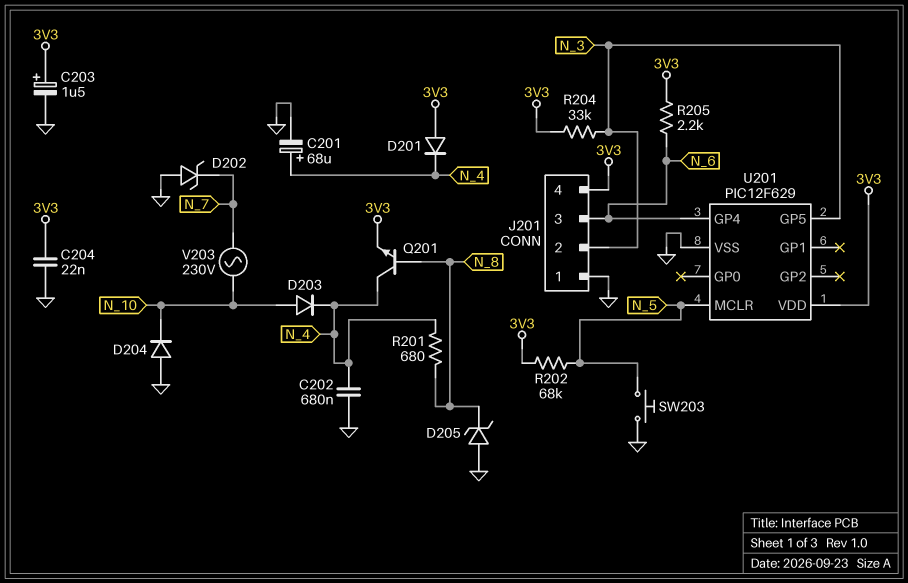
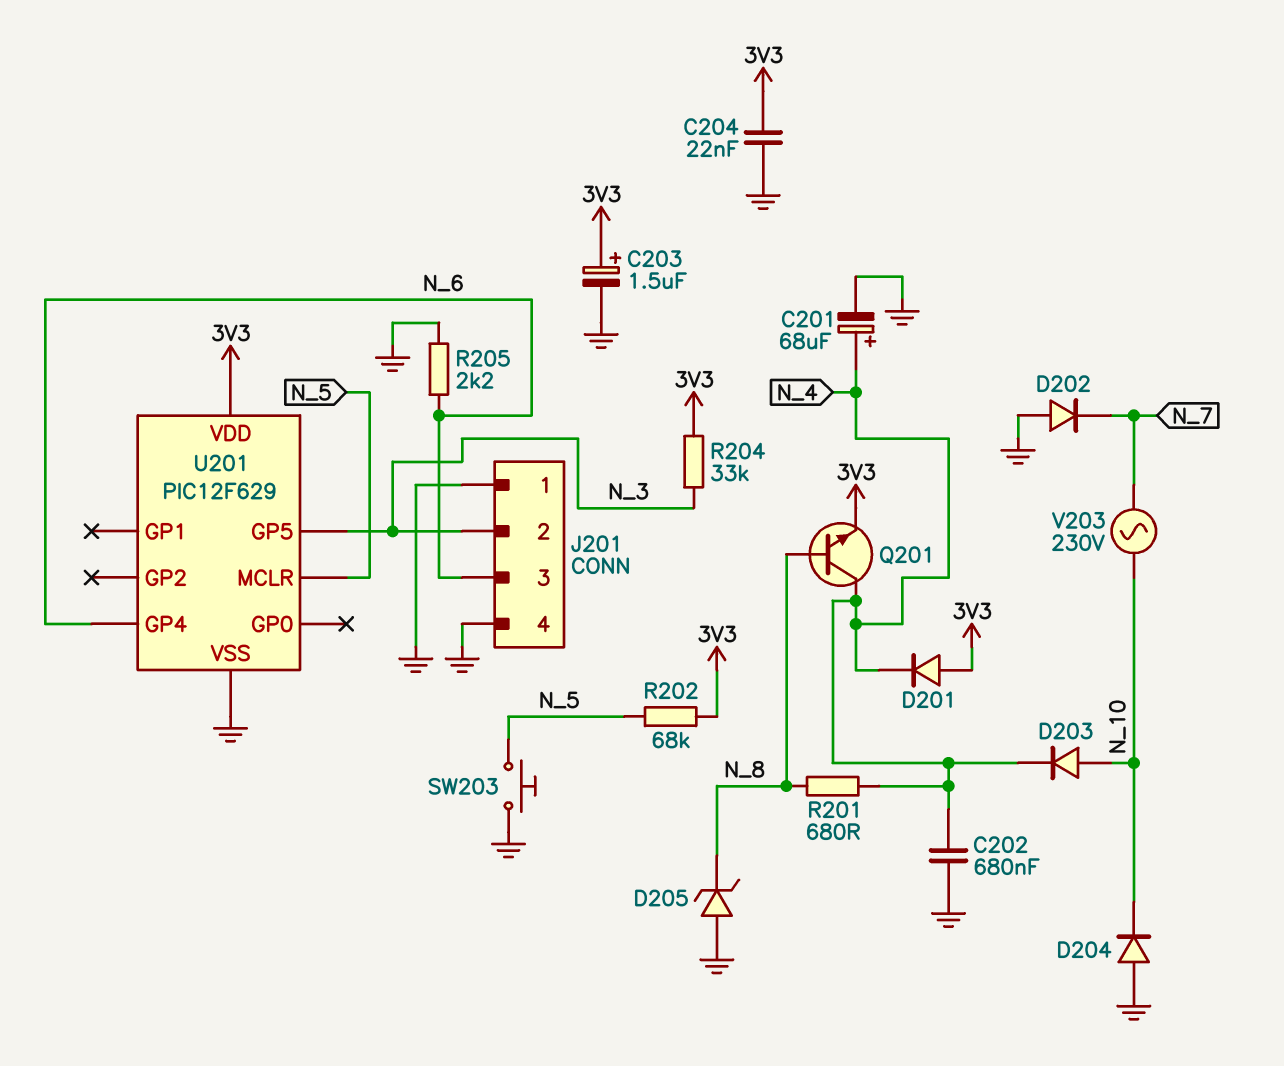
D202: zener (A GND, K N_7) -> diode (A GND, K N_7)
J201 pin 4: 3V3 -> GND
R205: 2.2k (3V3, N_6) -> 2.2k (GND, N_6)

